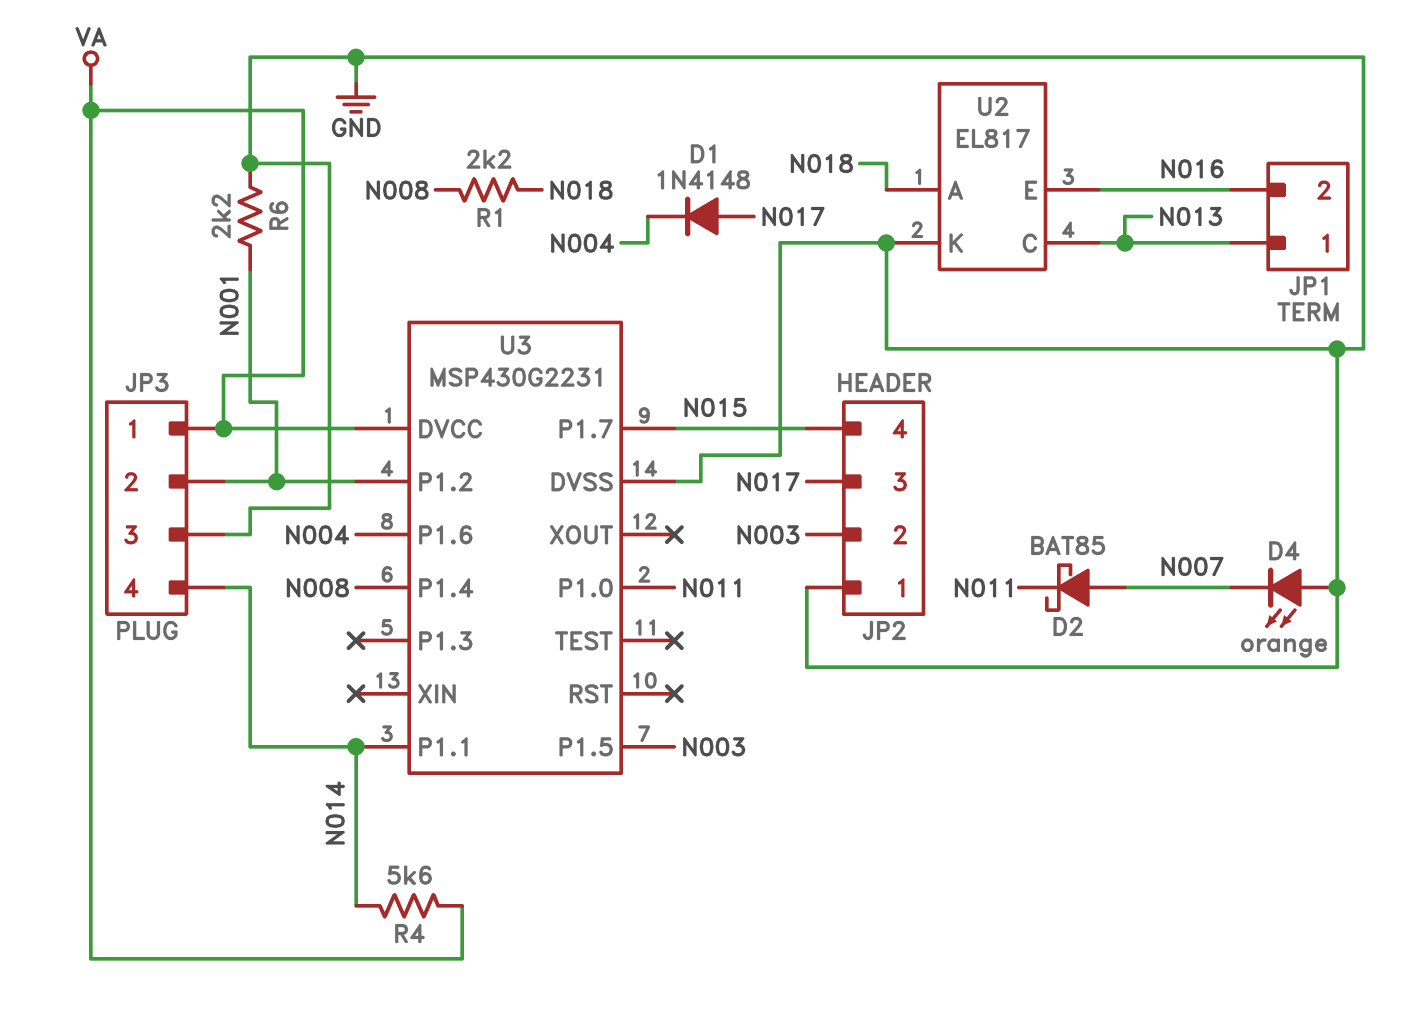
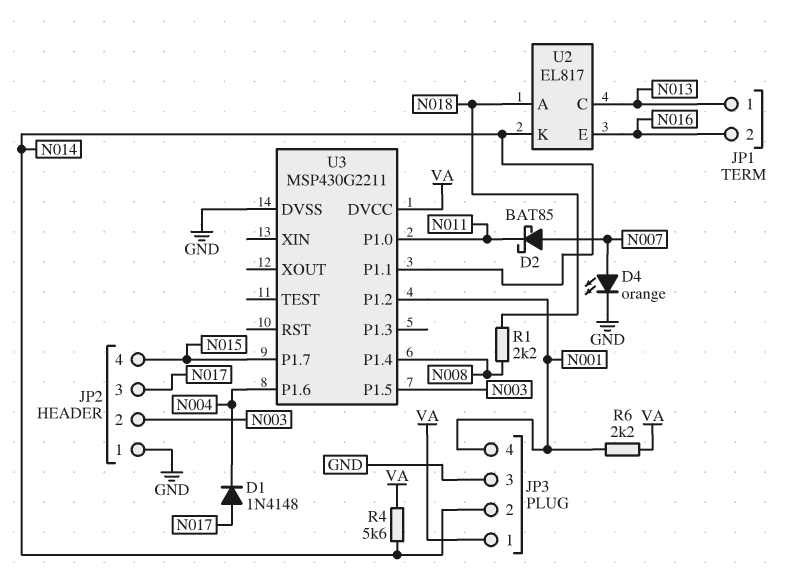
D4: LED orange (A GND, K N007) -> LED orange (A N007, K GND)
JP3 pin 2: N001 -> N014
JP3 pin 4: N014 -> N001
R6: 2.2k (GND, N001) -> 2.2k (N001, VA)
U2 pin K: GND -> N014
U3: MSP430G2231 -> MSP430G2211

